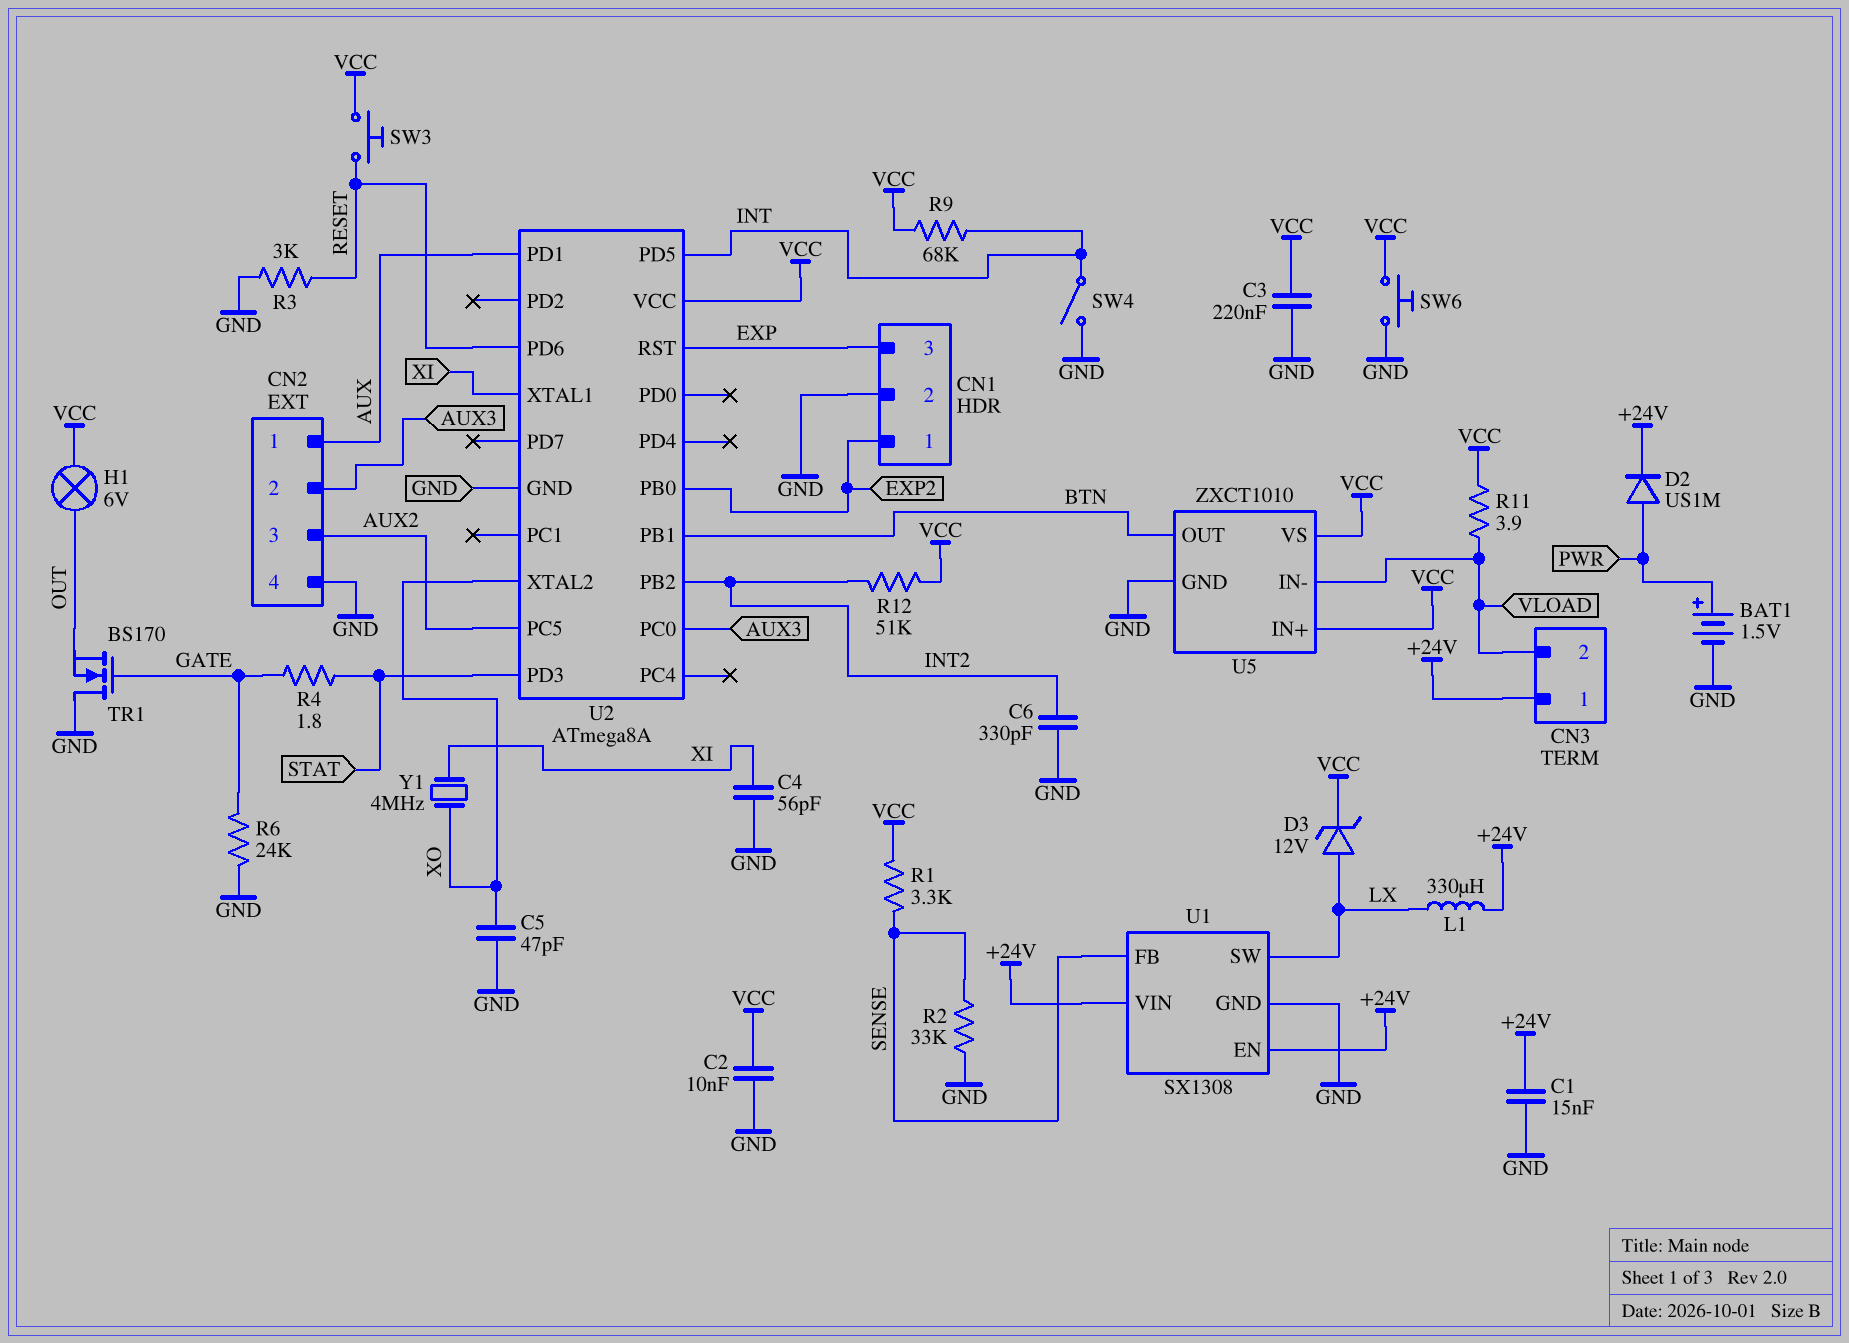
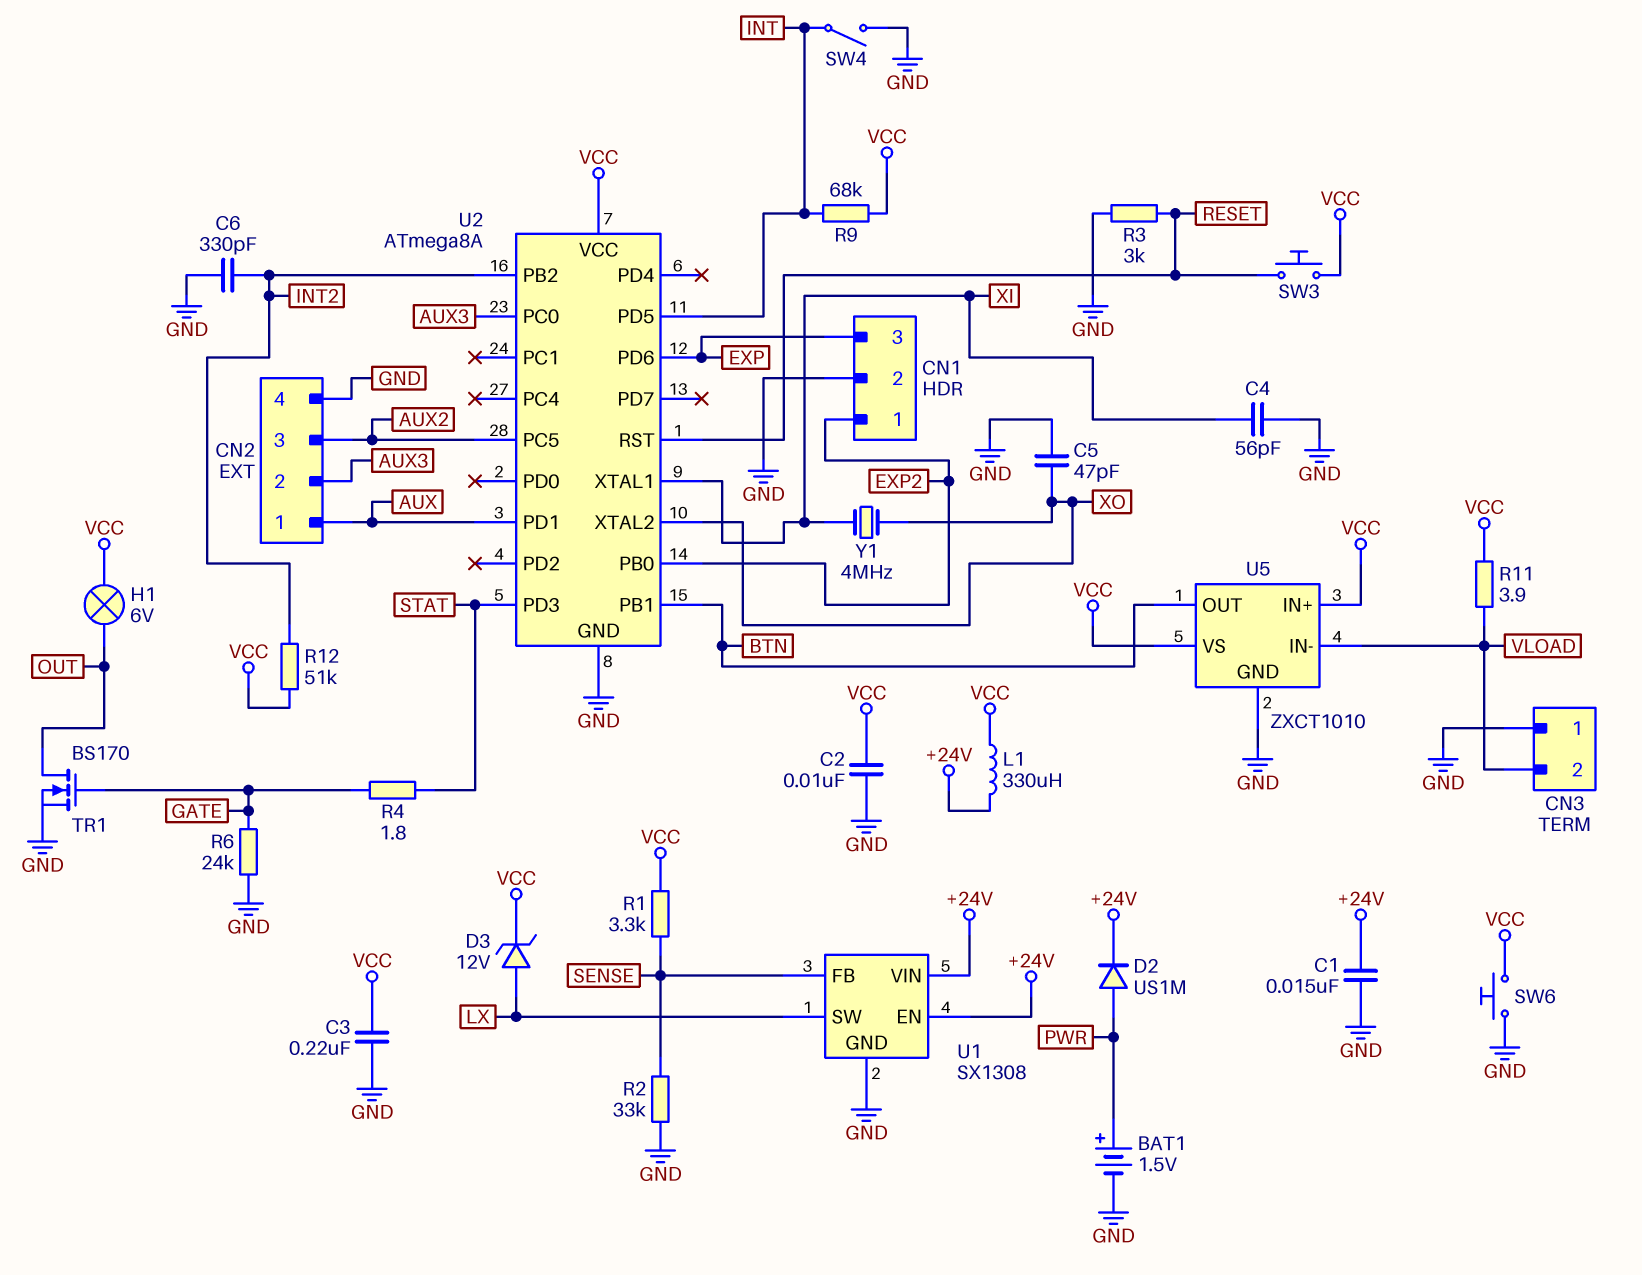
CN3 pin 1: +24V -> GND
L1: 330uH (+24V, LX) -> 330uH (+24V, VCC)
TR1: NMOS BS170 (G GATE, D GND, S OUT) -> NMOS BS170 (G GATE, D OUT, S GND)
U2 pin PD6: RESET -> EXP
U2 pin RST: EXP -> RESET

